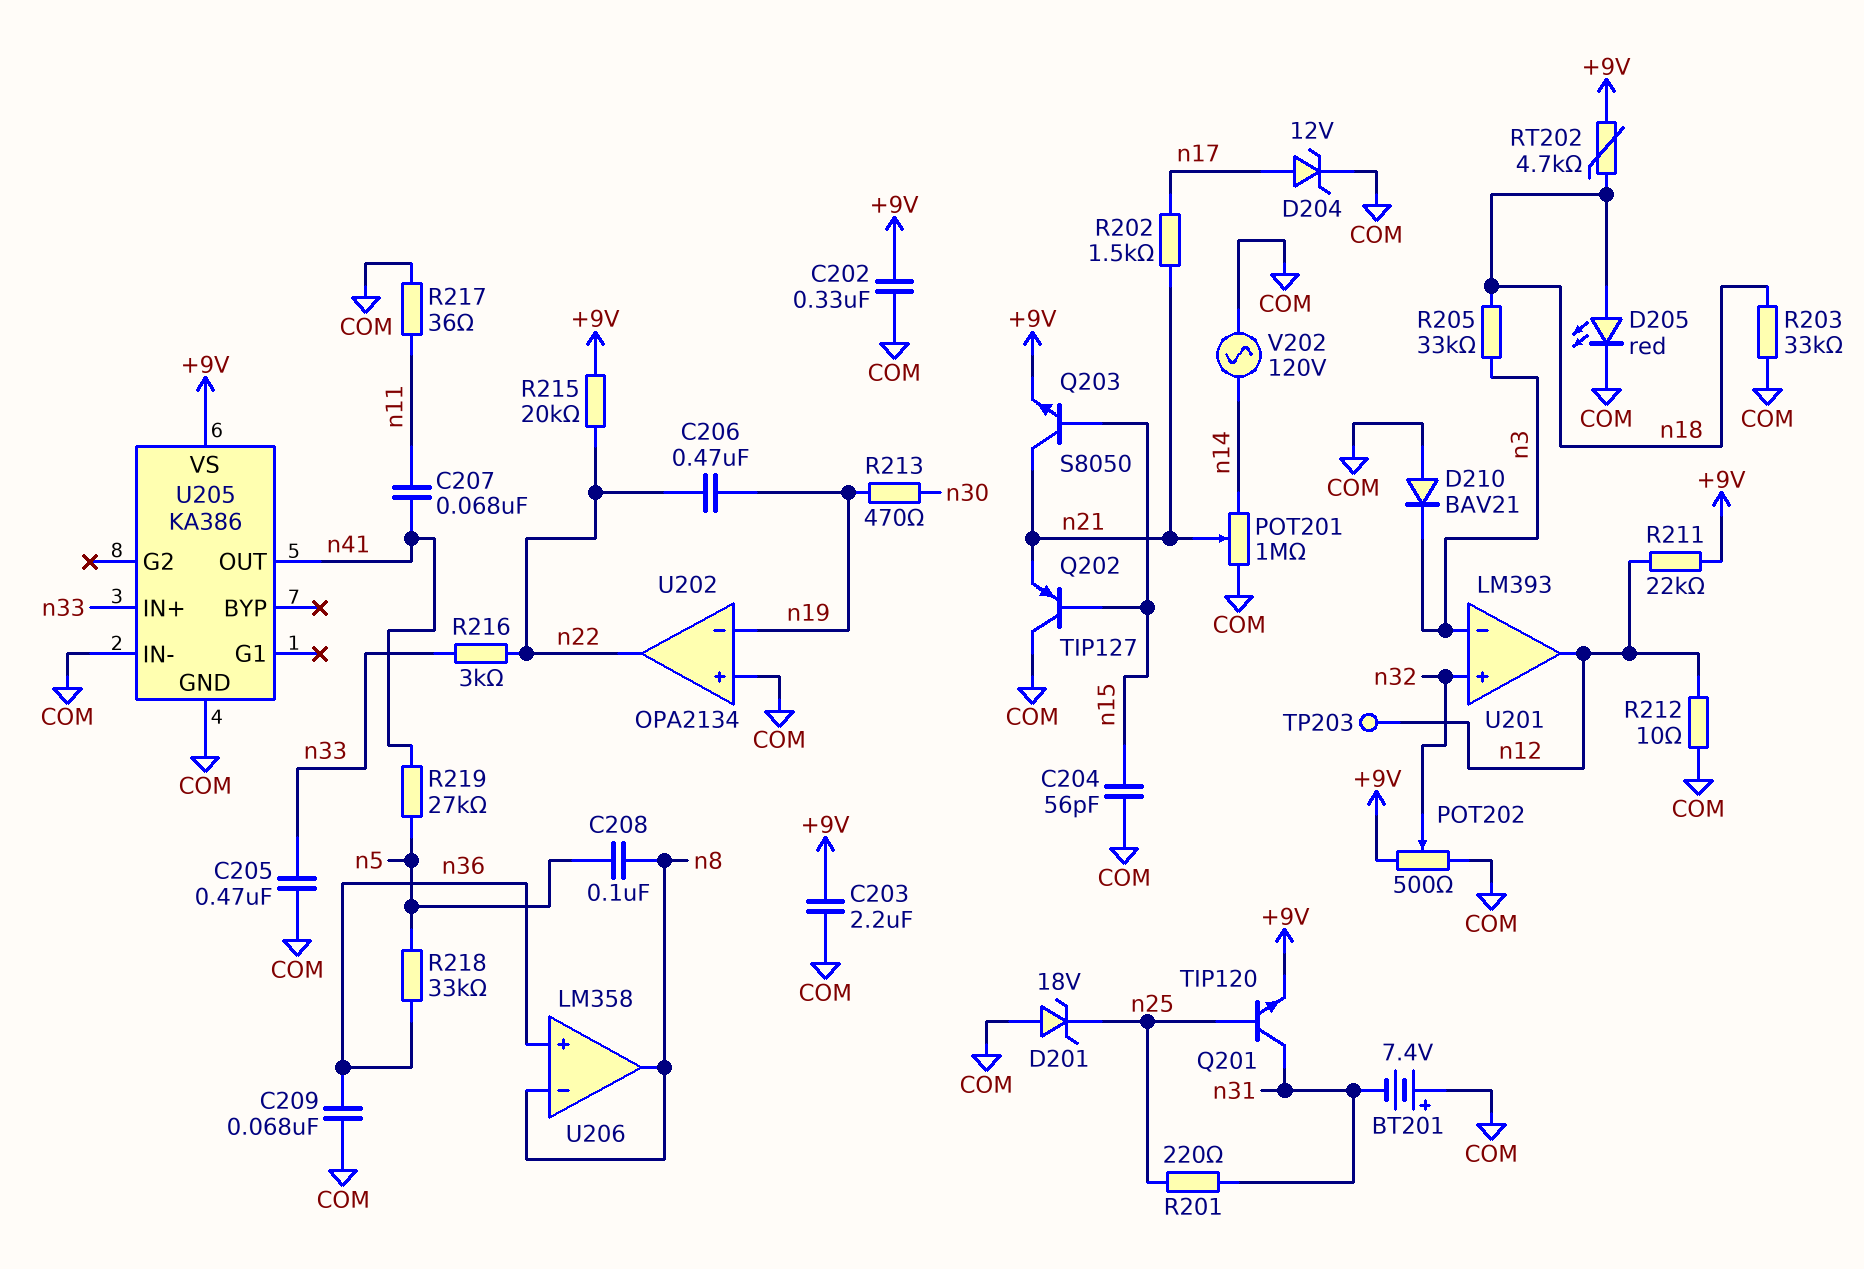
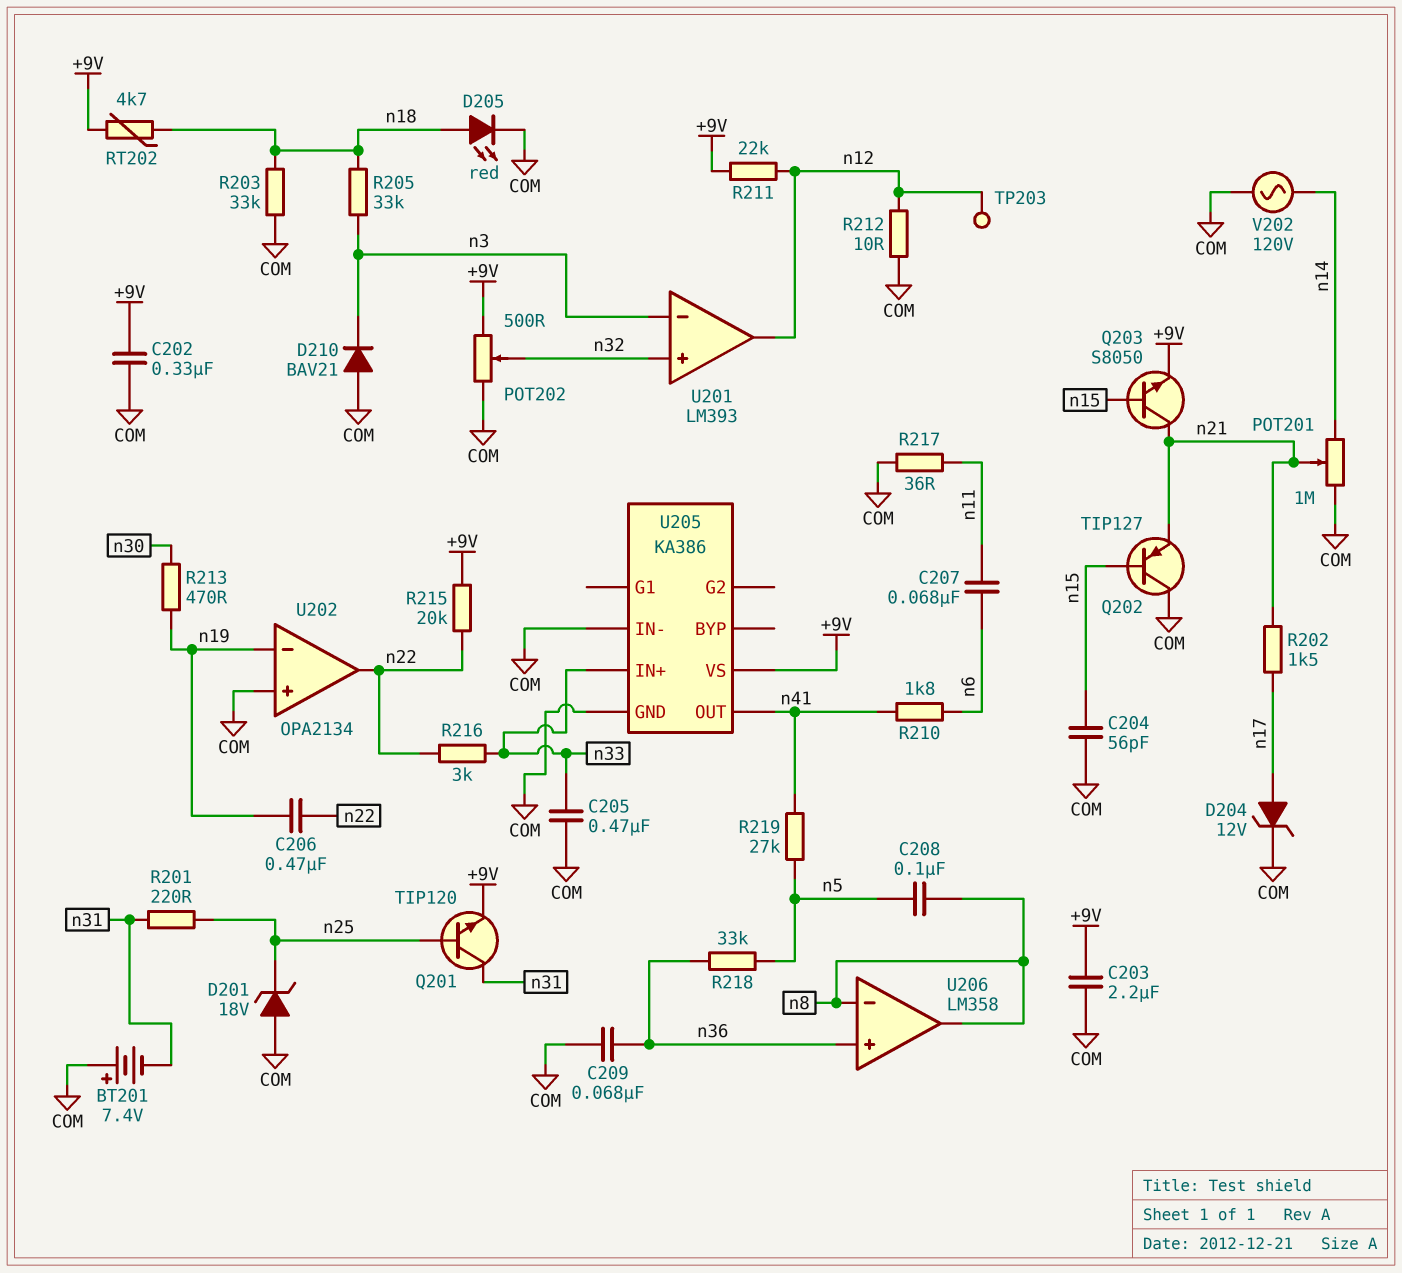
C207: 68nF (n11, n41) -> 68nF (n6, n11)
R210: none -> 1.8k (n6, n41)

